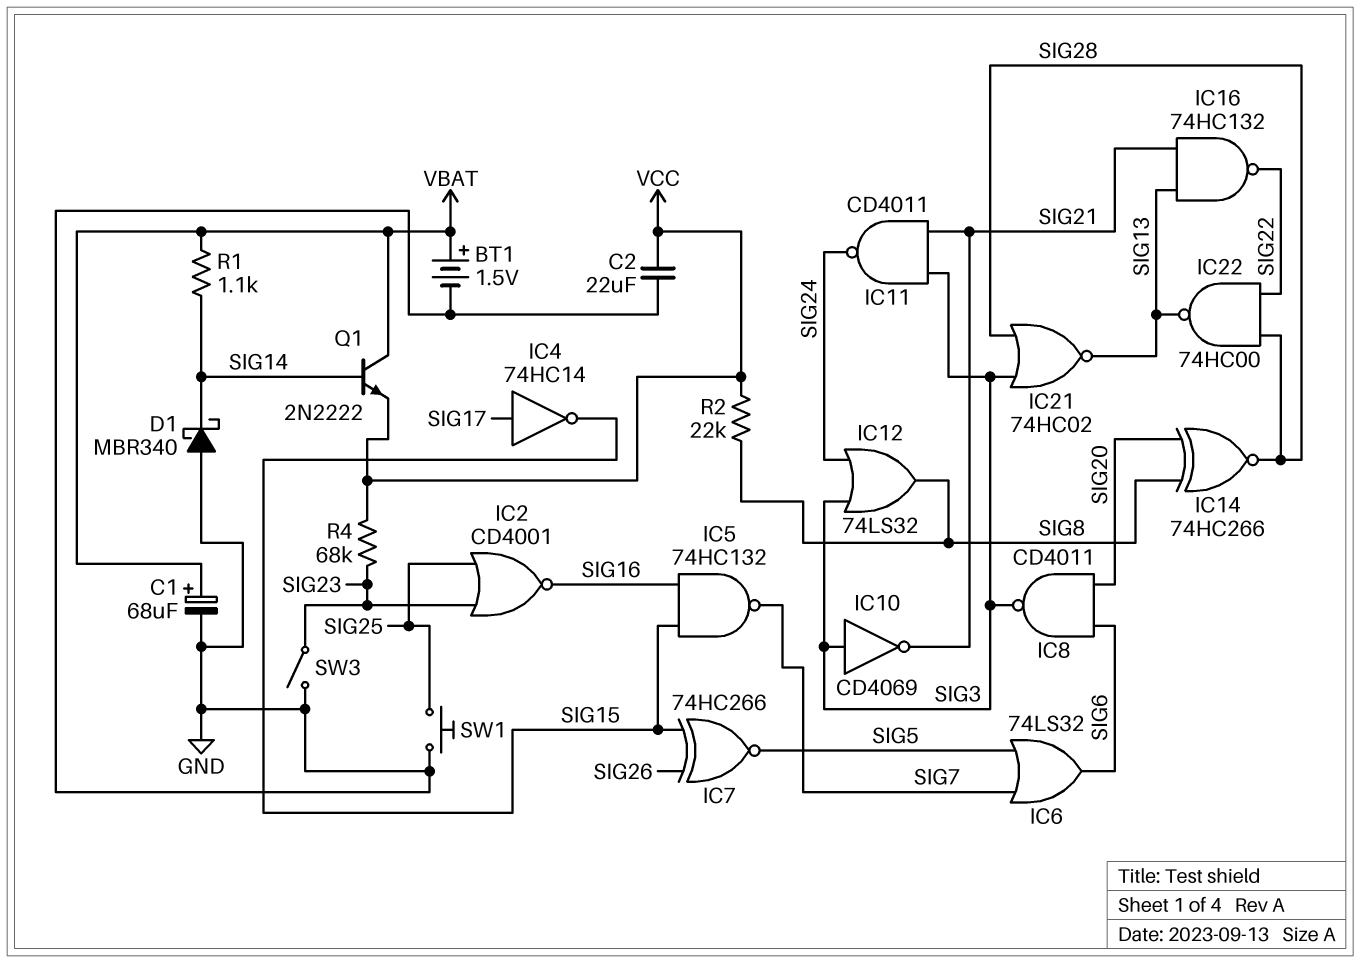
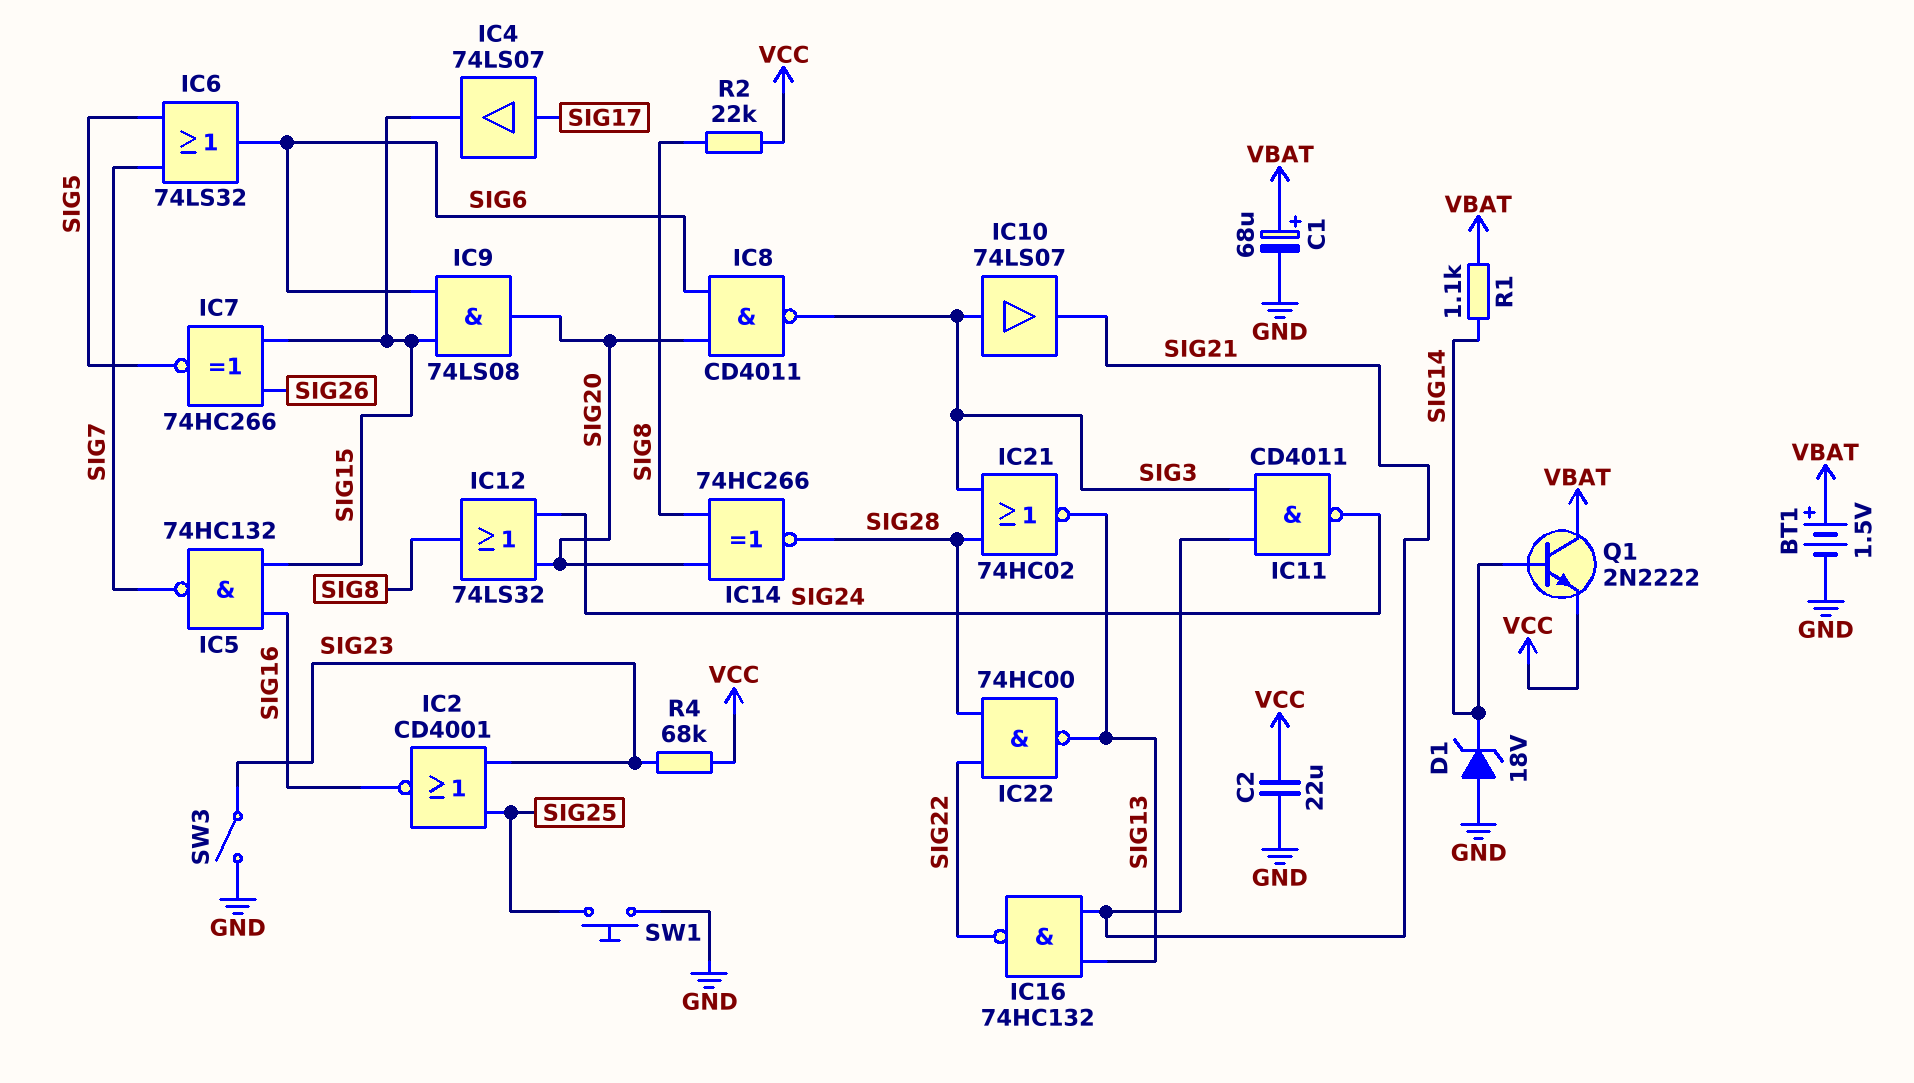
D1: schottky MBR340 (A GND, K SIG14) -> zener 18V (A GND, K SIG14)
IC4: NOT 74HC14 (in SIG17, out SIG15) -> buffer 74LS07 (in SIG17, out SIG15)
IC9: none -> AND 74LS08 (in SIG6, in SIG15, out SIG20)
IC10: NOT CD4069 (in SIG3, out SIG21) -> buffer 74LS07 (in SIG3, out SIG21)
IC12: OR 74LS32 (in SIG3, in SIG24, out SIG8) -> OR 74LS32 (in SIG20, in SIG24, out SIG8)

